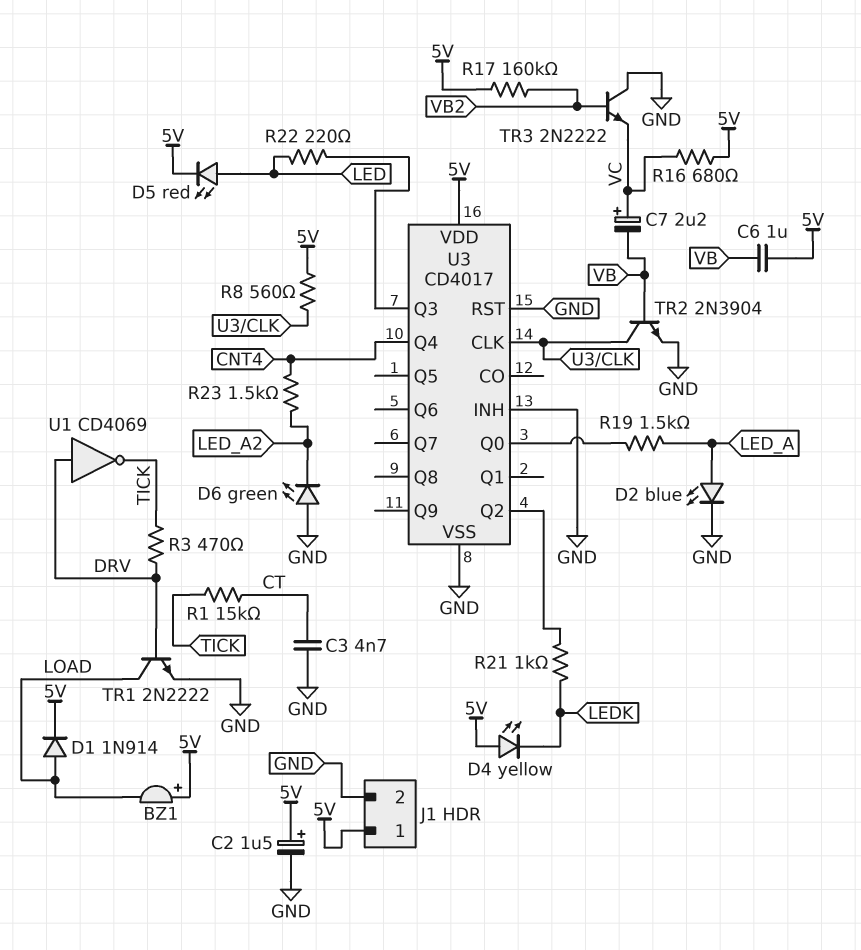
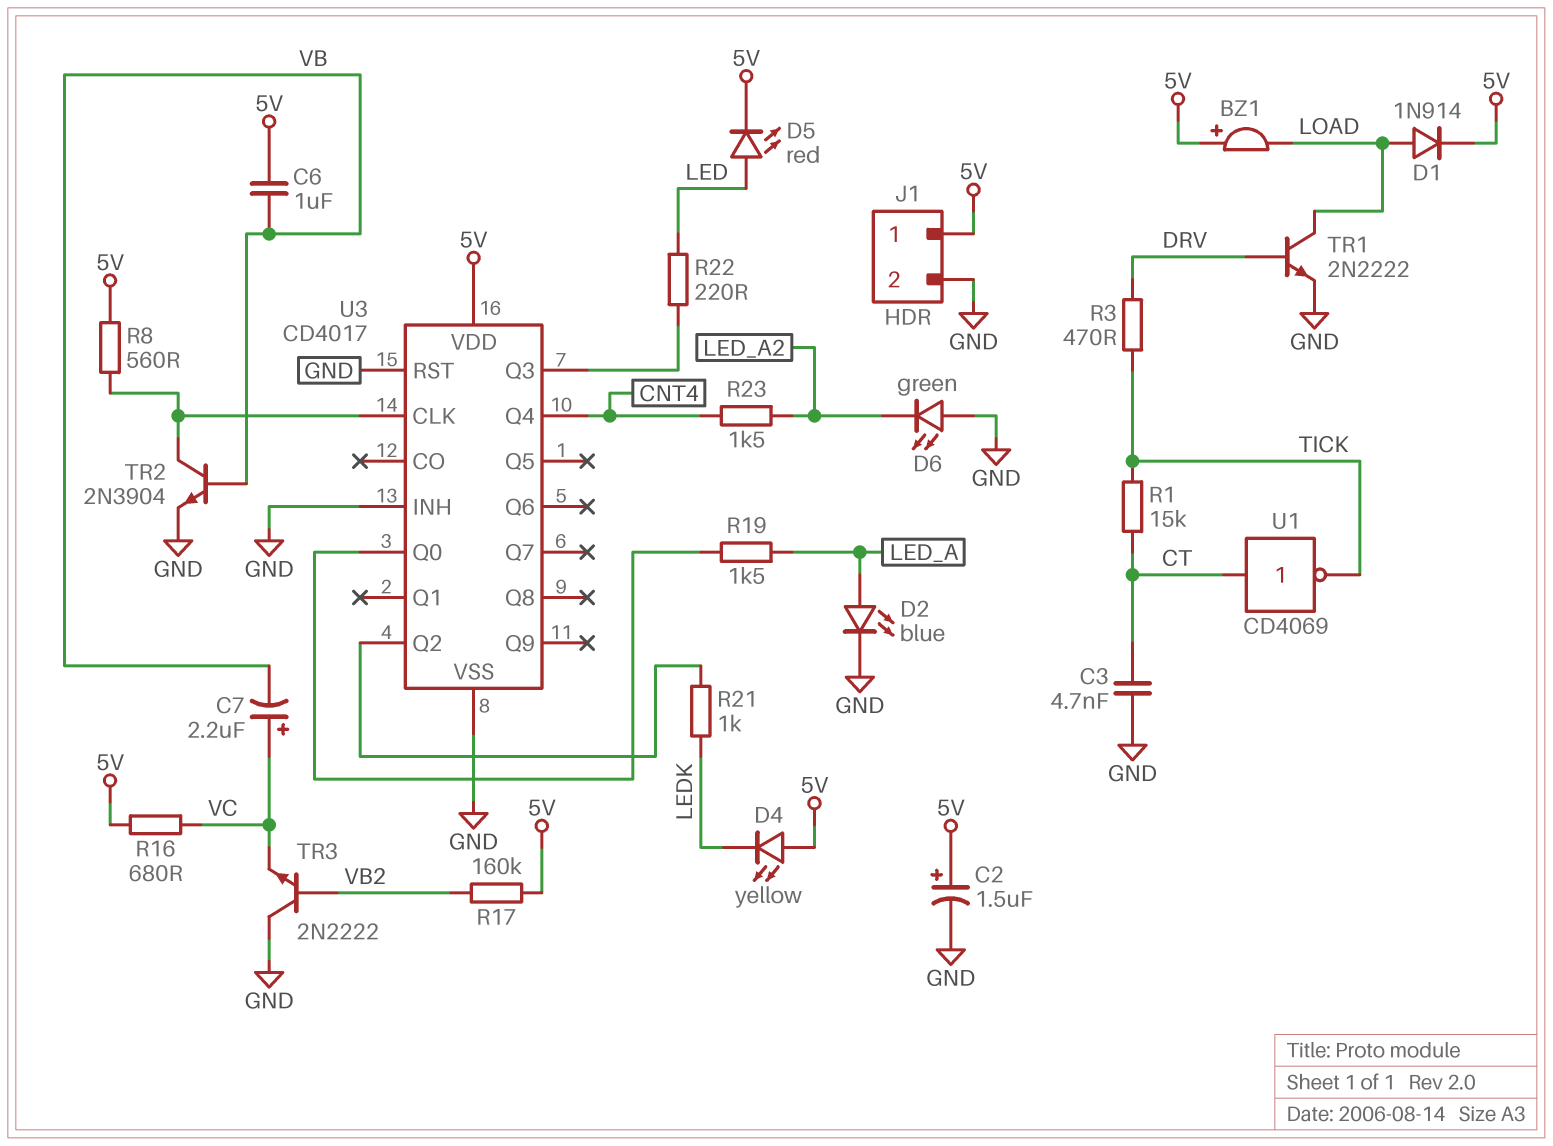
U1: NOT CD4069 (in DRV, out TICK) -> NOT CD4069 (in CT, out TICK)

